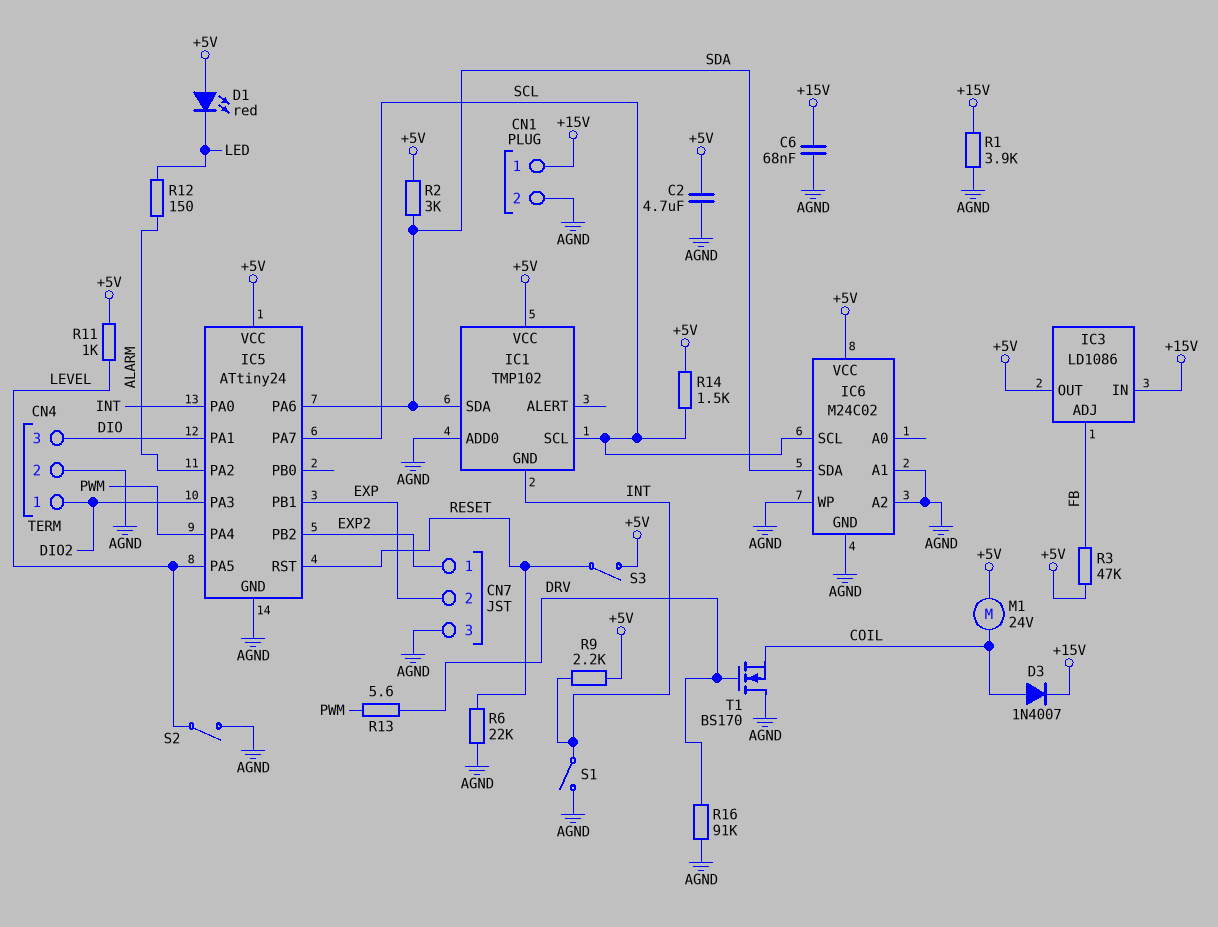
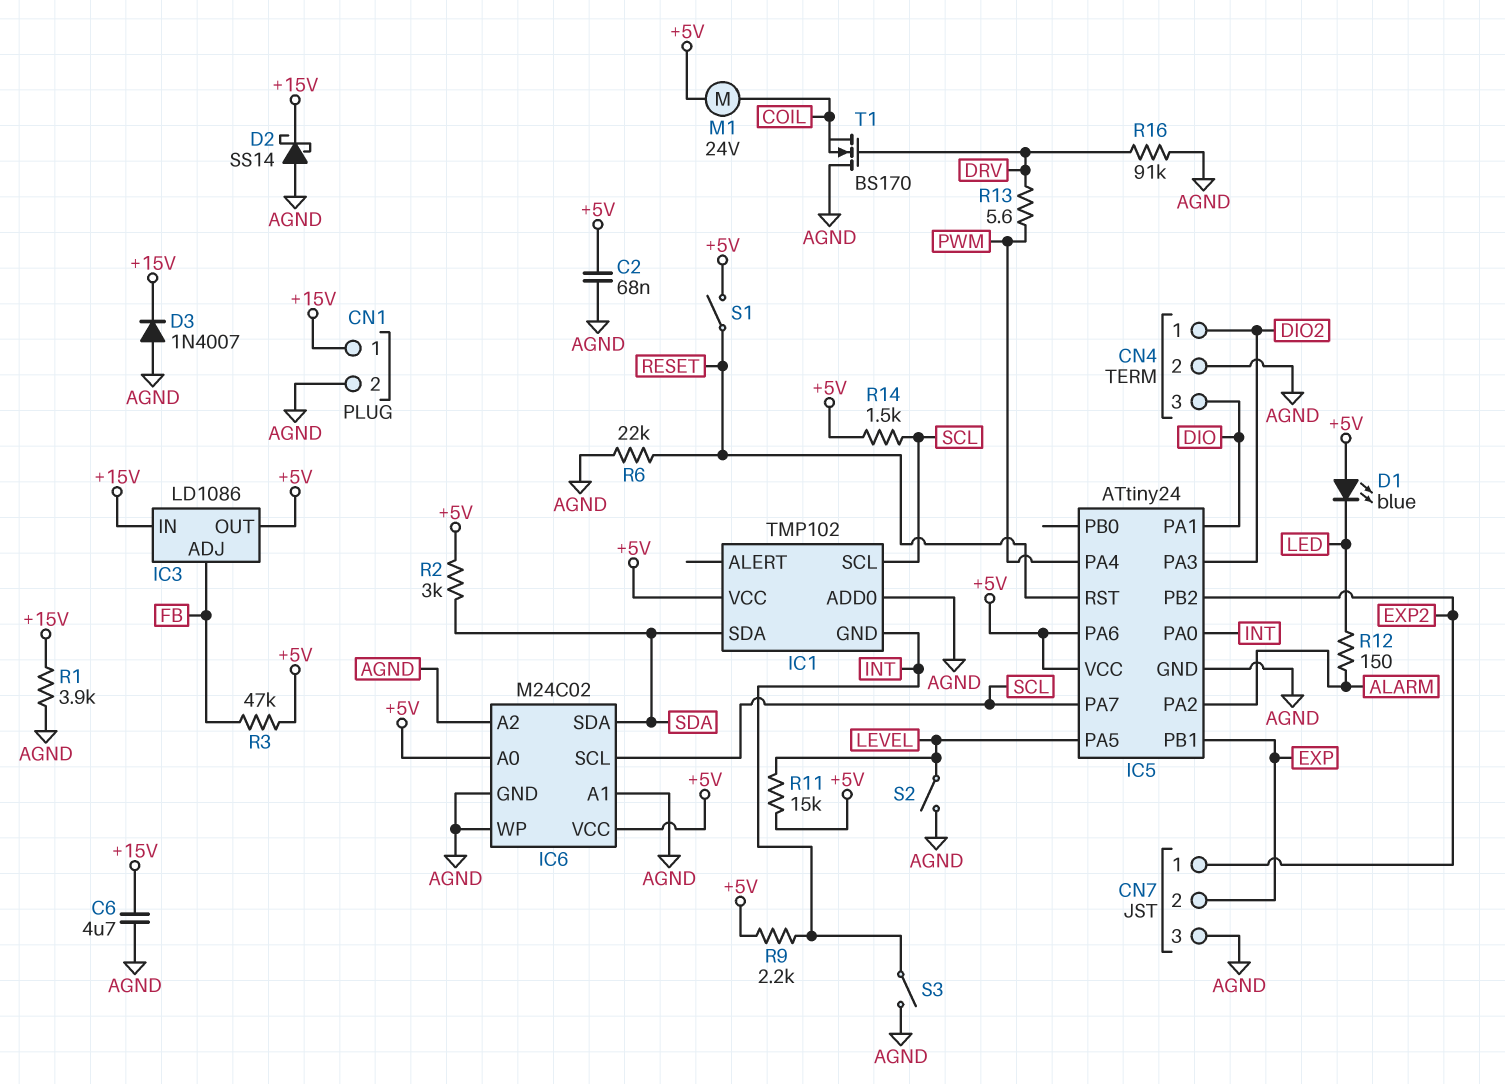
C2: 4.7uF (+5V, AGND) -> 68nF (+5V, AGND)
C6: 68nF (+15V, AGND) -> 4.7uF (+15V, AGND)
D1: LED red (A +5V, K LED) -> LED blue (A +5V, K LED)
D2: none -> schottky SS14 (A AGND, K +15V)
D3: diode 1N4007 (A COIL, K +15V) -> diode 1N4007 (A AGND, K +15V)
IC5 pin PA6: SDA -> +5V
IC6 pin A0: none -> +5V
R11: 1k (+5V, LEVEL) -> 15k (+5V, LEVEL)
S1: switch (AGND, INT) -> switch (+5V, RESET)
S3: switch (+5V, RESET) -> switch (AGND, INT)

